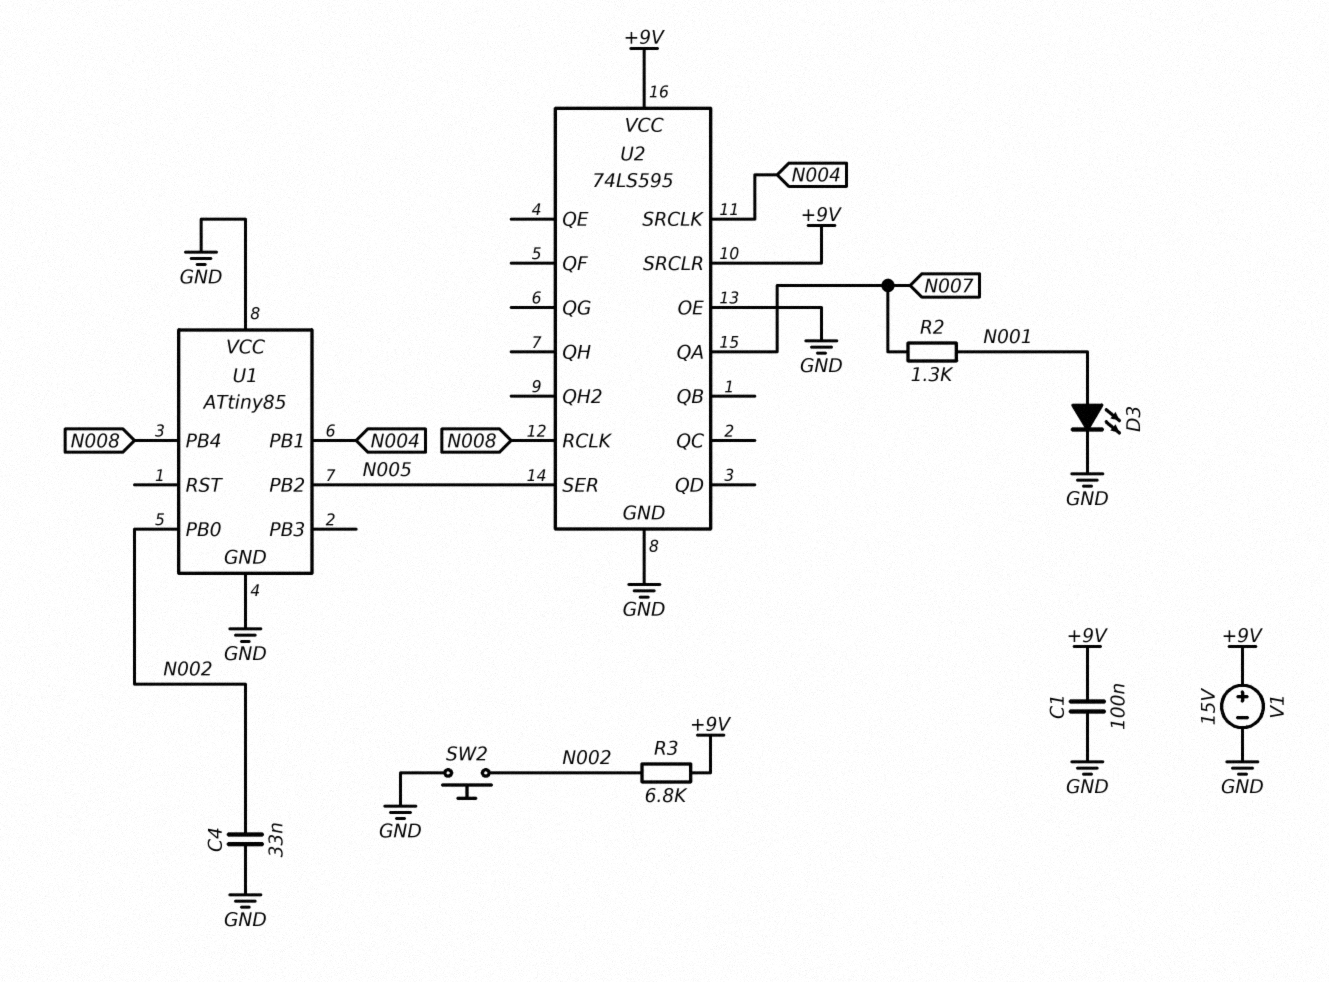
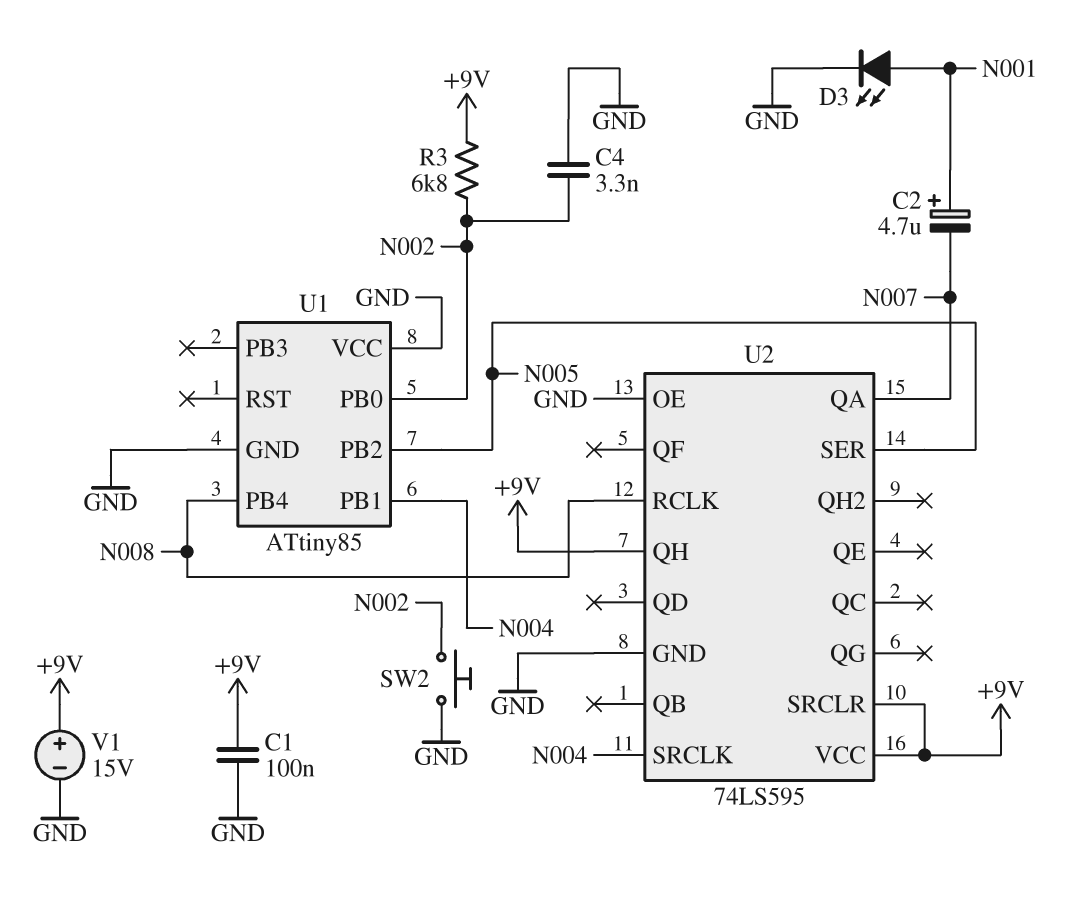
C2: none -> 4.7uF (plus N001, minus N007)
C4: 33nF (GND, N002) -> 3.3nF (GND, N002)
R2: 1.3k (N001, N007) -> none
U2 pin QH: none -> +9V

